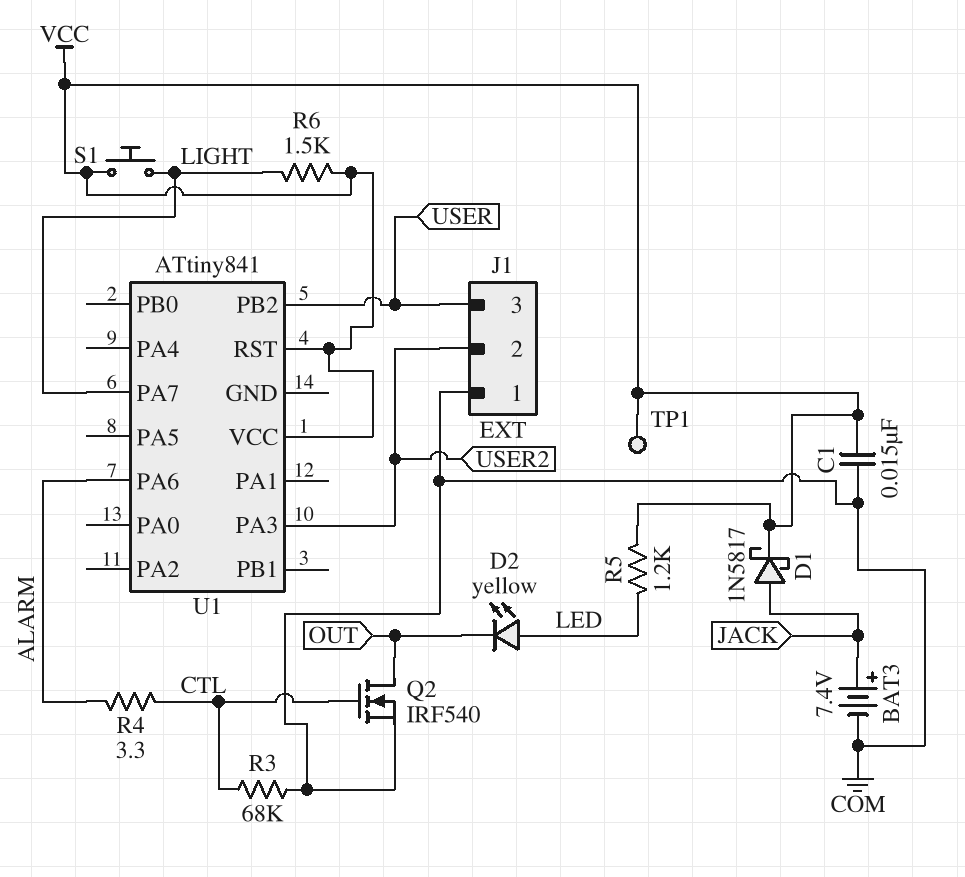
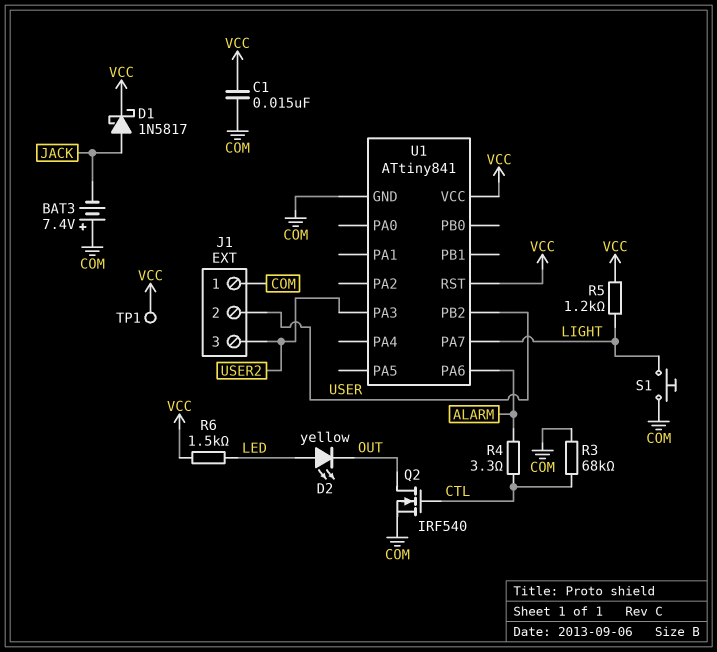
BAT3: 7.4V (plus JACK, minus COM) -> 7.4V (plus COM, minus JACK)
J1 pin 2: USER2 -> USER
J1 pin 3: USER -> USER2
R5: 1.2k (LED, VCC) -> 1.2k (LIGHT, VCC)
R6: 1.5k (LIGHT, VCC) -> 1.5k (LED, VCC)
S1: button (LIGHT, VCC) -> button (COM, LIGHT)
U1 pin GND: none -> COM

